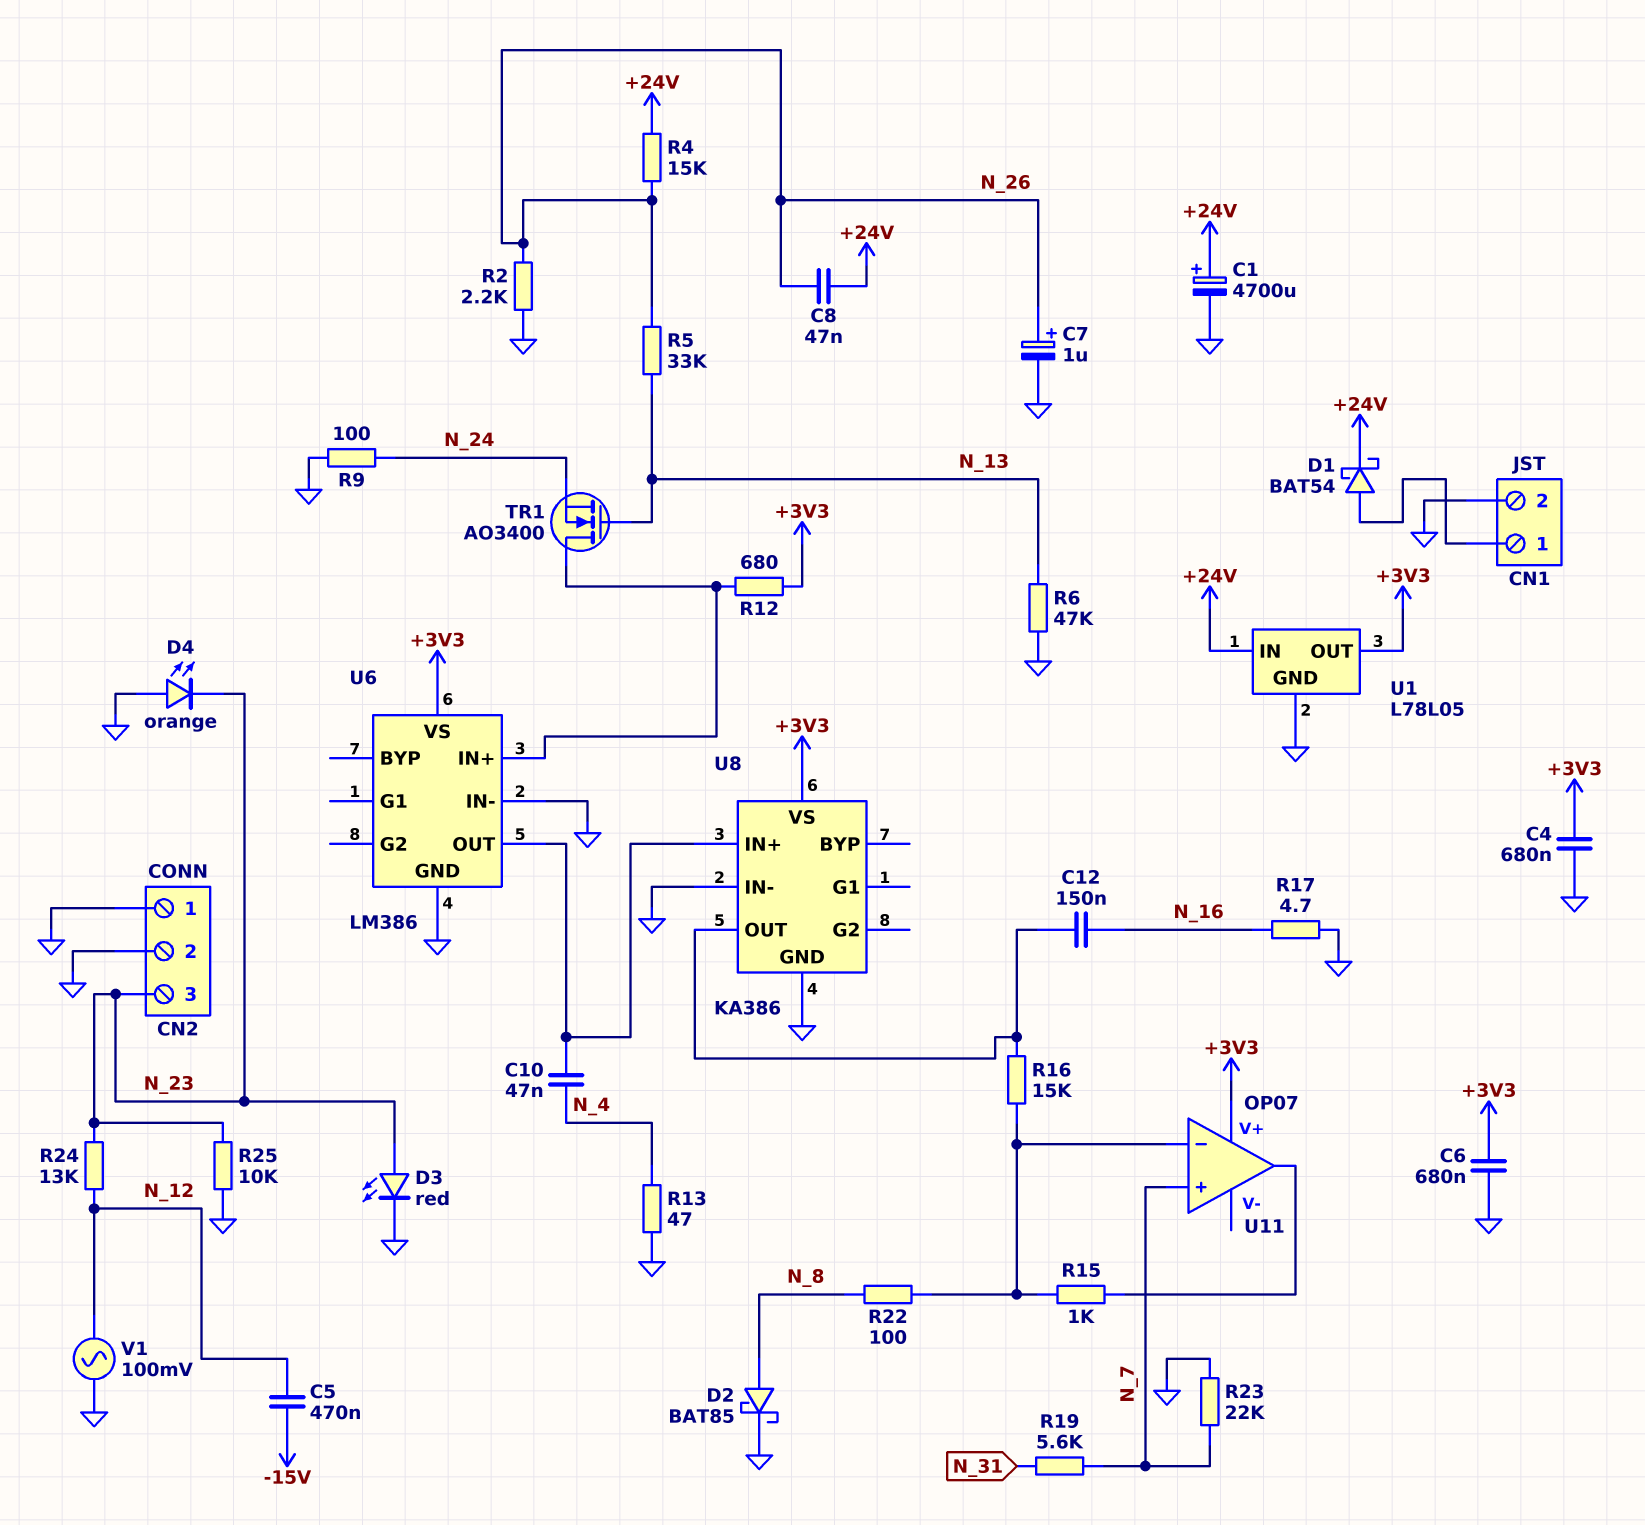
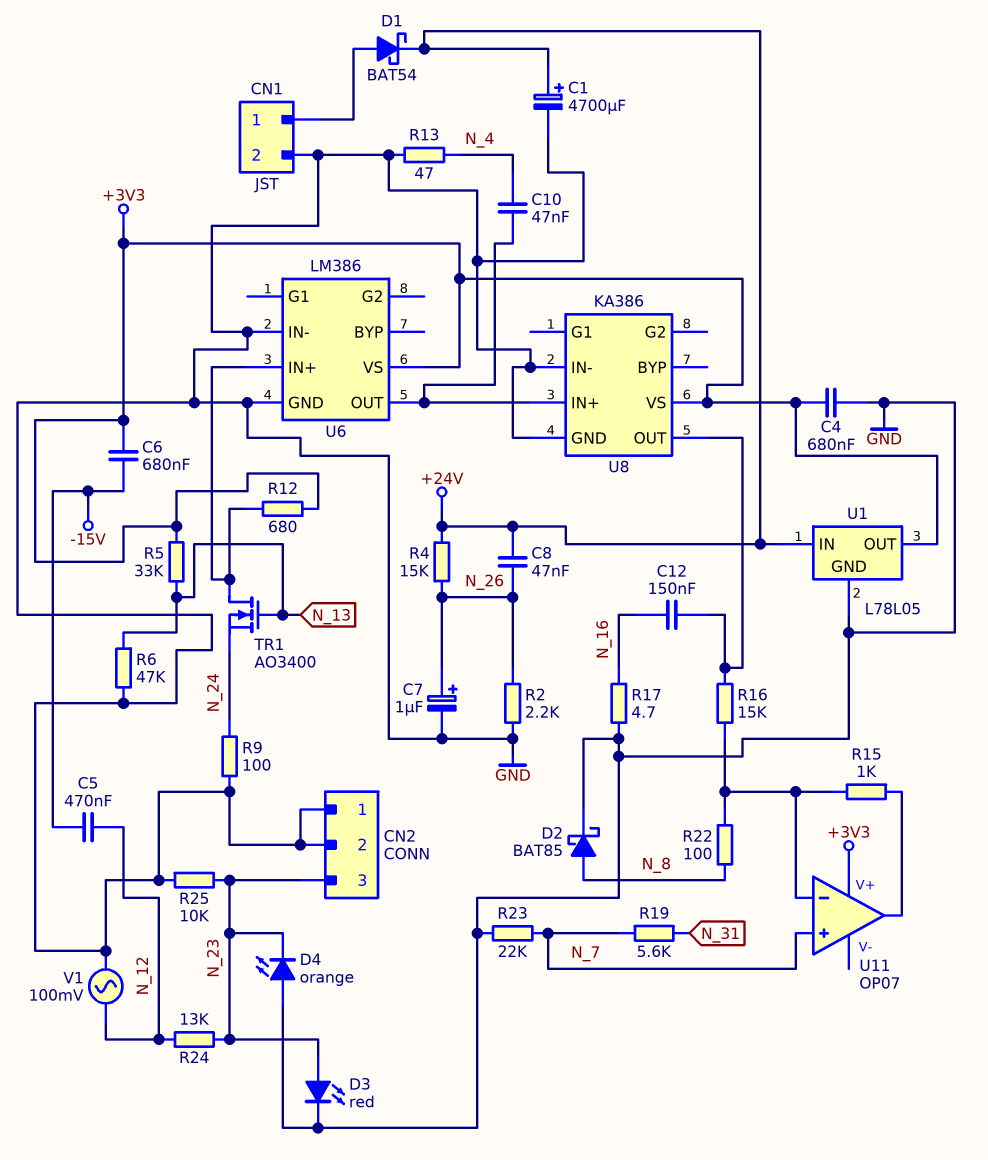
C6: 680nF (+3V3, GND) -> 680nF (+3V3, -15V)
R5: 33k (N_13, N_26) -> 33k (+3V3, N_13)

